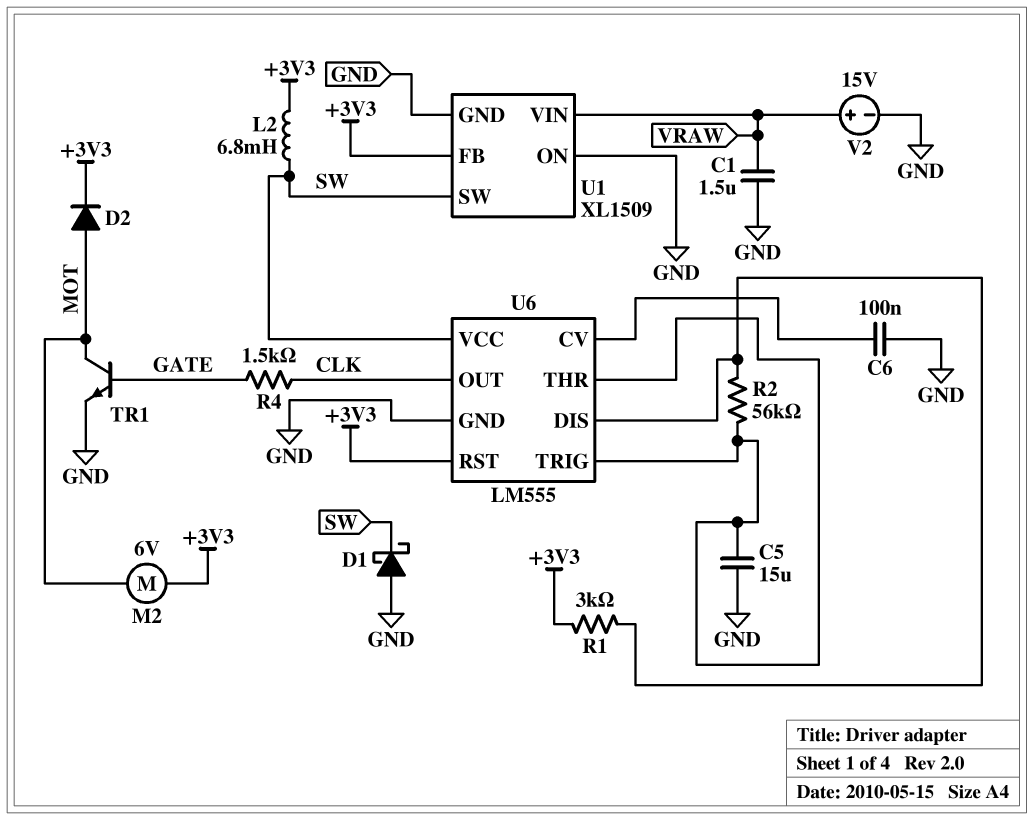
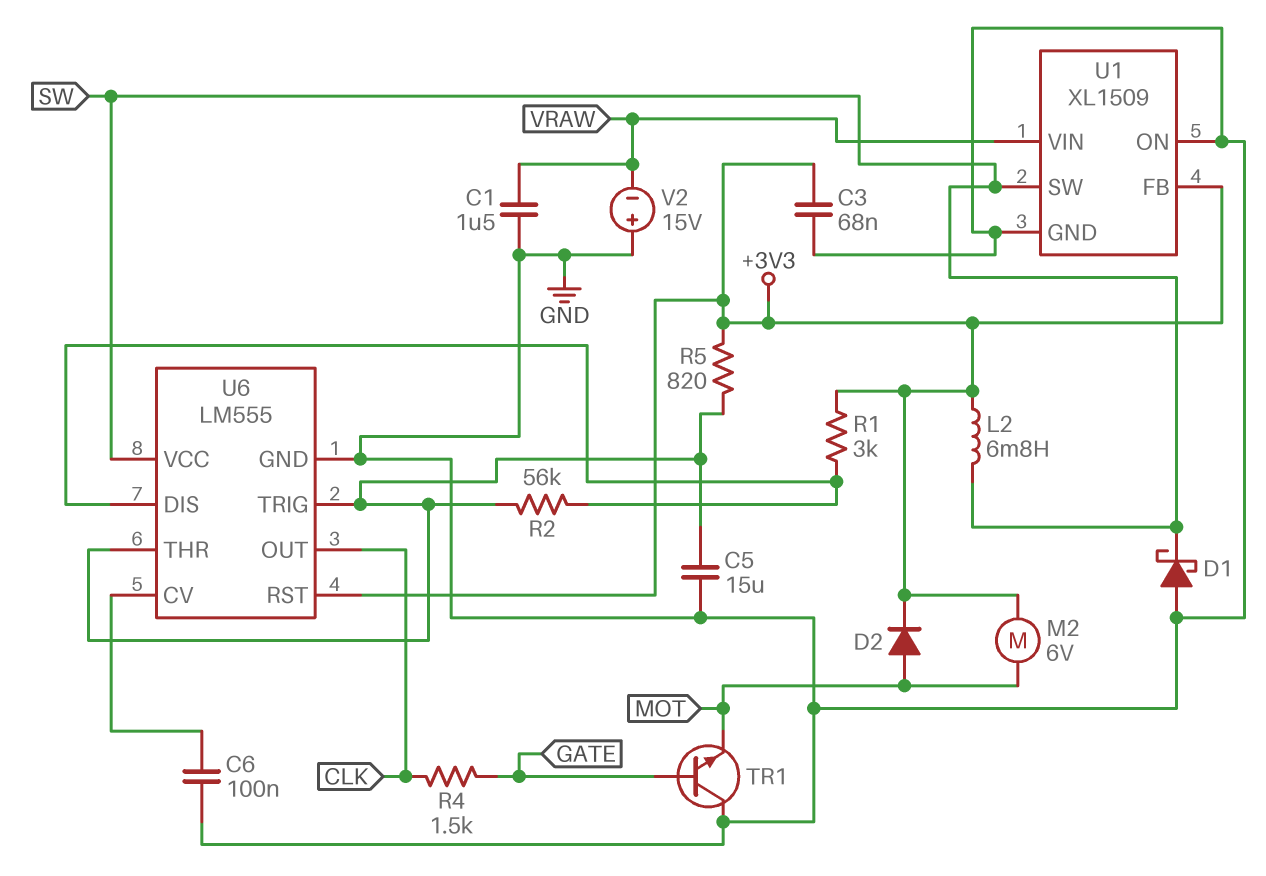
C3: none -> 68nF (+3V3, GND)
R5: none -> 820 (+3V3, U6/THR)
TR1: NPN (B GATE, C MOT, E GND) -> NPN (B GATE, C GND, E MOT)
V2: 15V (plus VRAW, minus GND) -> 15V (plus GND, minus VRAW)

